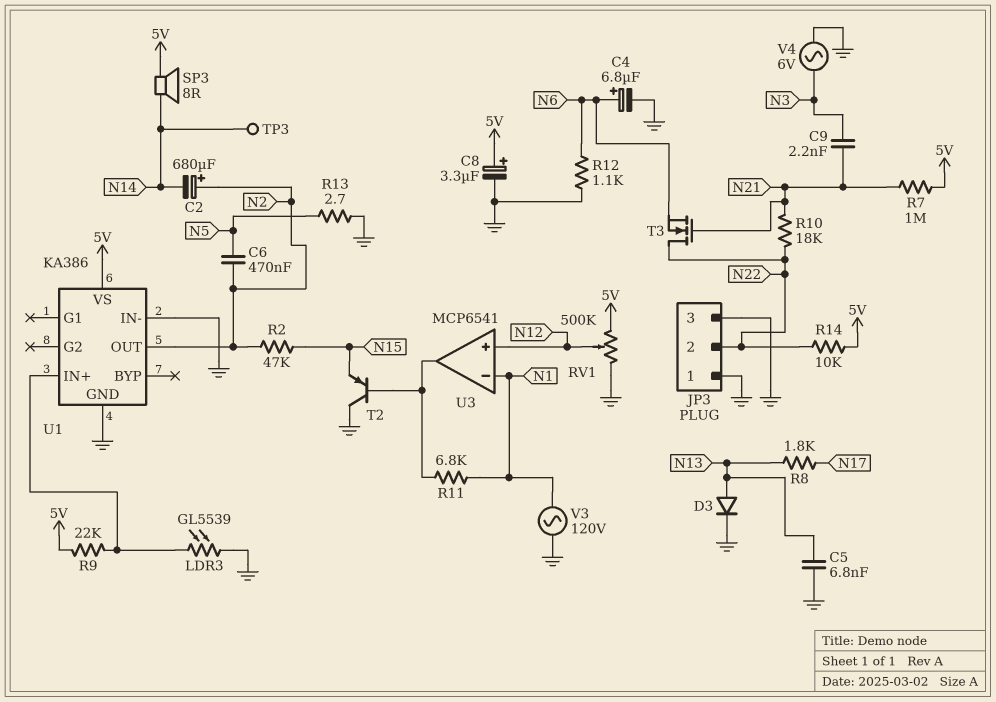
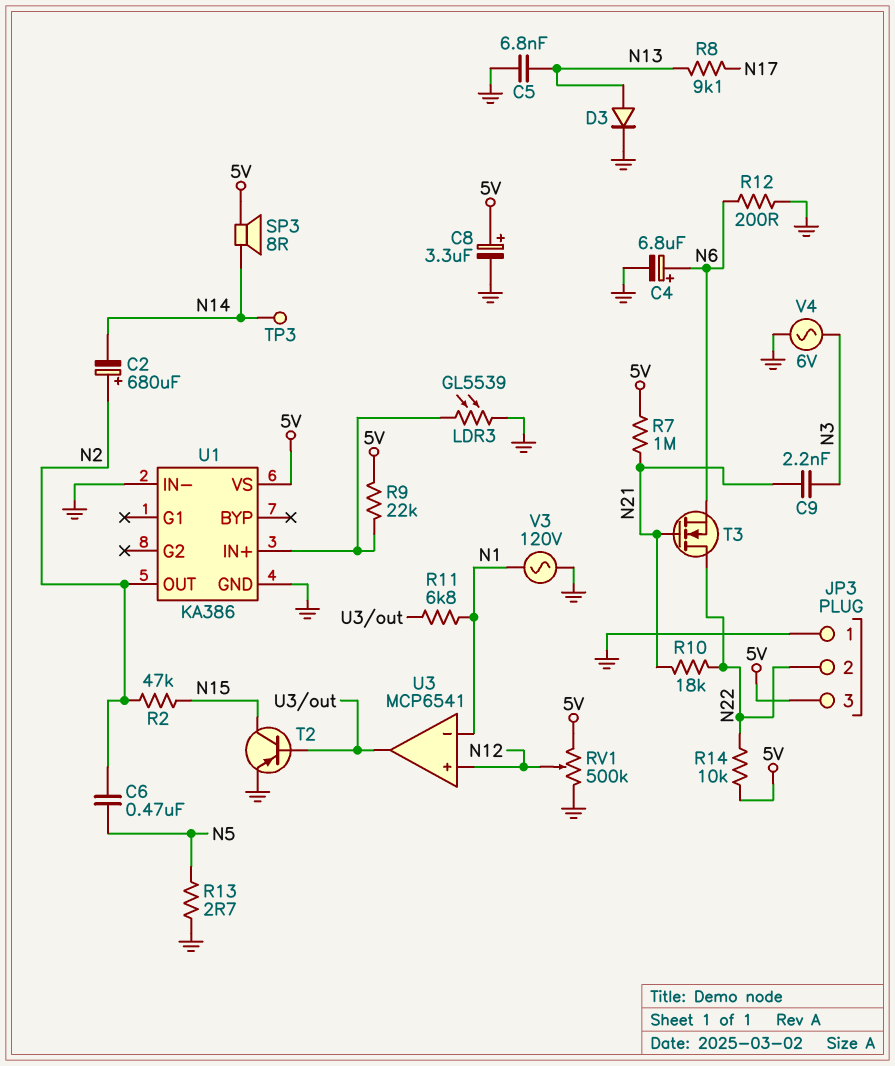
JP3 pin 3: GND -> 5V
R8: 1.8k (N13, N17) -> 9.1k (N13, N17)
R12: 1.1k (GND, N6) -> 200 (GND, N6)
T2: PNP (B U3/out, C GND, E N15) -> PNP (B U3/out, C N15, E GND)

